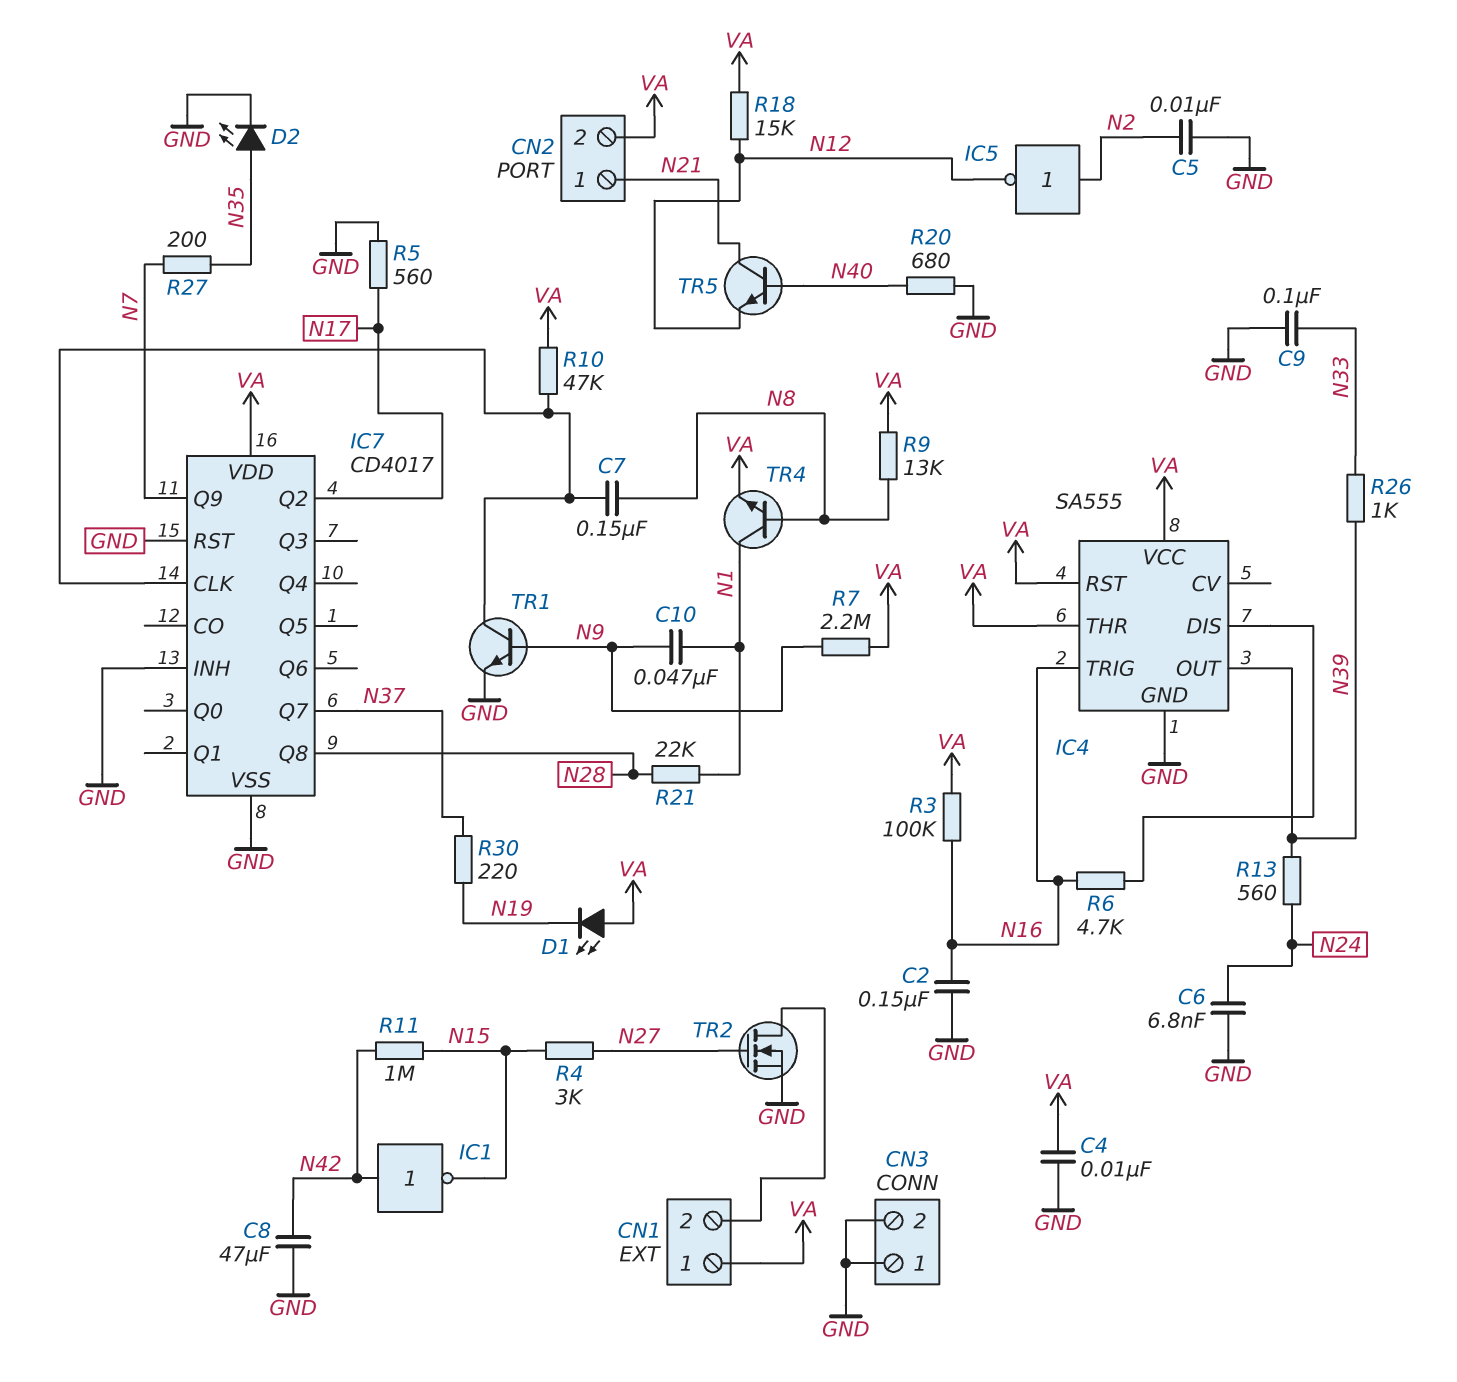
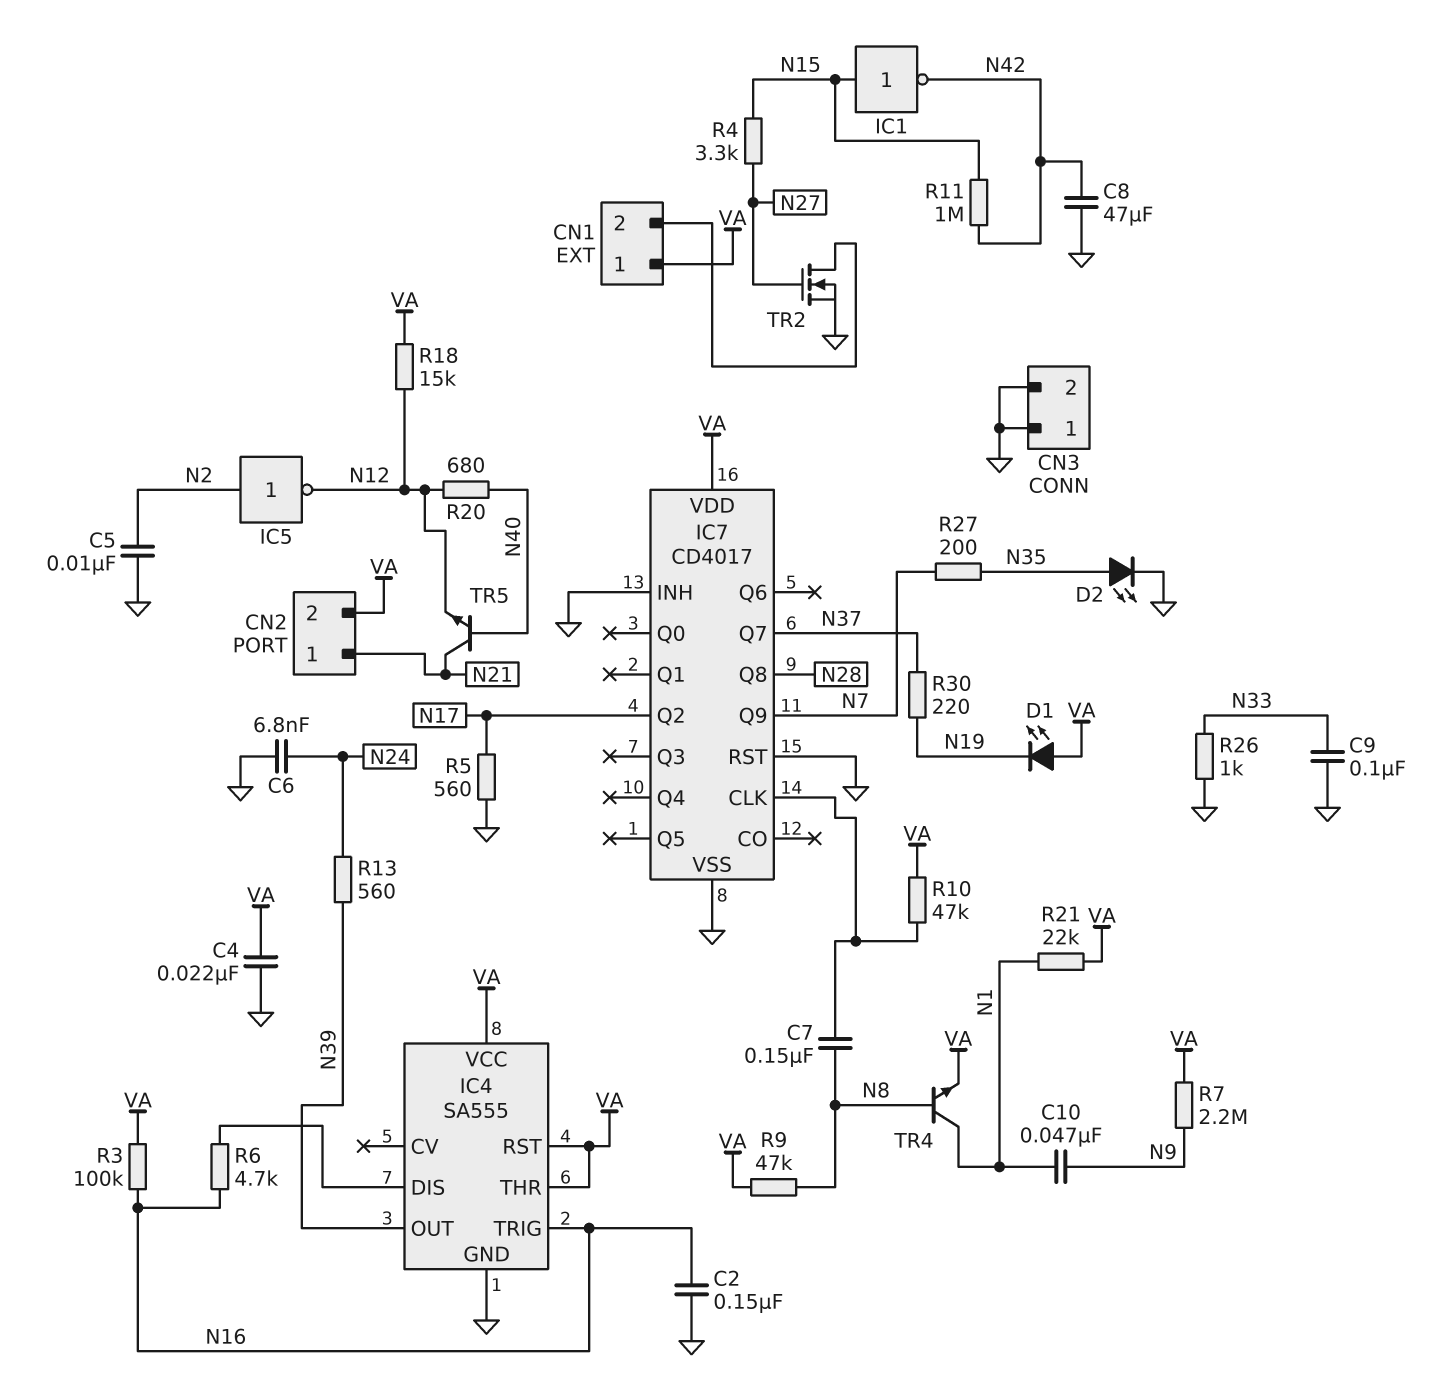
C4: 10nF (GND, VA) -> 22nF (GND, VA)
IC1: NOT (in N42, out N15) -> NOT (in N15, out N42)
R4: 3k (N15, N27) -> 3.3k (N15, N27)
R9: 13k (N8, VA) -> 47k (N8, VA)
R20: 680 (GND, N40) -> 680 (N12, N40)
R21: 22k (N1, N28) -> 22k (N1, VA)
R26: 1k (N33, N39) -> 1k (GND, N33)
TR1: NPN (B N9, C IC7/CLK, E GND) -> none

